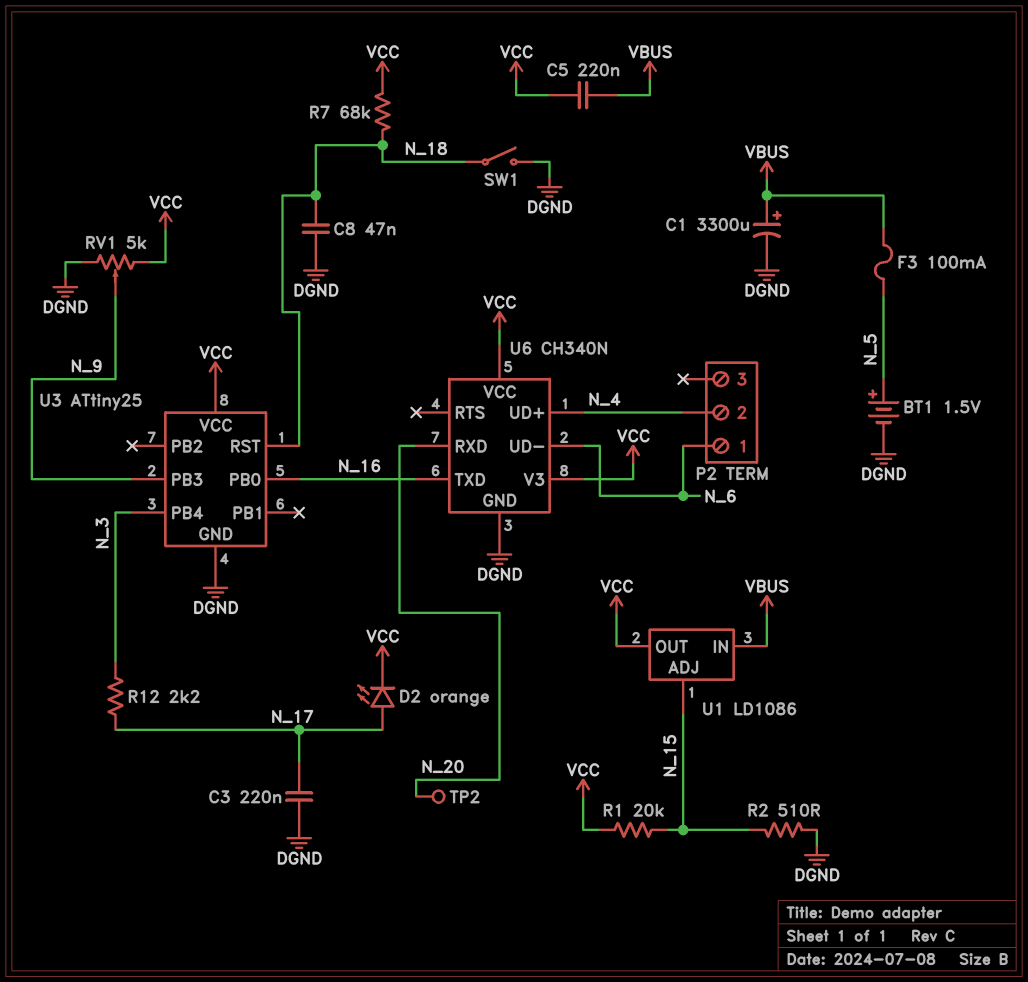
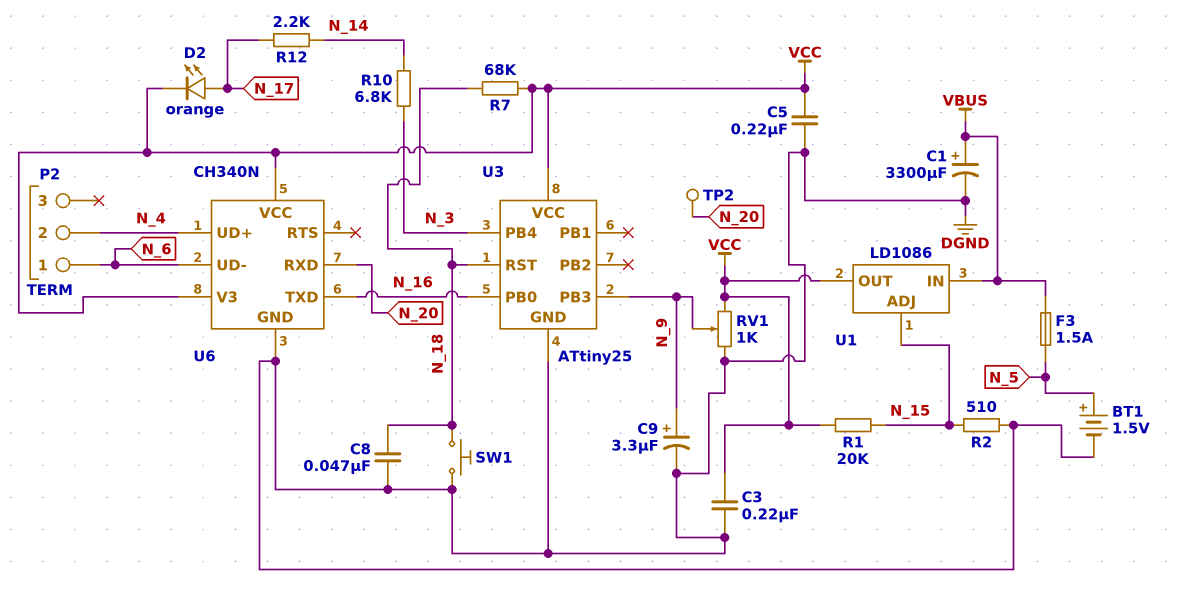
C3: 220nF (DGND, N_17) -> 220nF (DGND, VCC)
C5: 220nF (VBUS, VCC) -> 220nF (DGND, VCC)
C9: none -> 3.3uF (plus N_9, minus DGND)
F3: 100mA (N_5, VBUS) -> 1.5A (N_5, VBUS)
R10: none -> 6.8k (N_3, N_14)
R12: 2.2k (N_3, N_17) -> 2.2k (N_14, N_17)
RV1: 5k (DGND, VCC, wiper N_9) -> 1k (DGND, VCC, wiper N_9)
SW1: switch (DGND, N_18) -> button (DGND, N_18)

